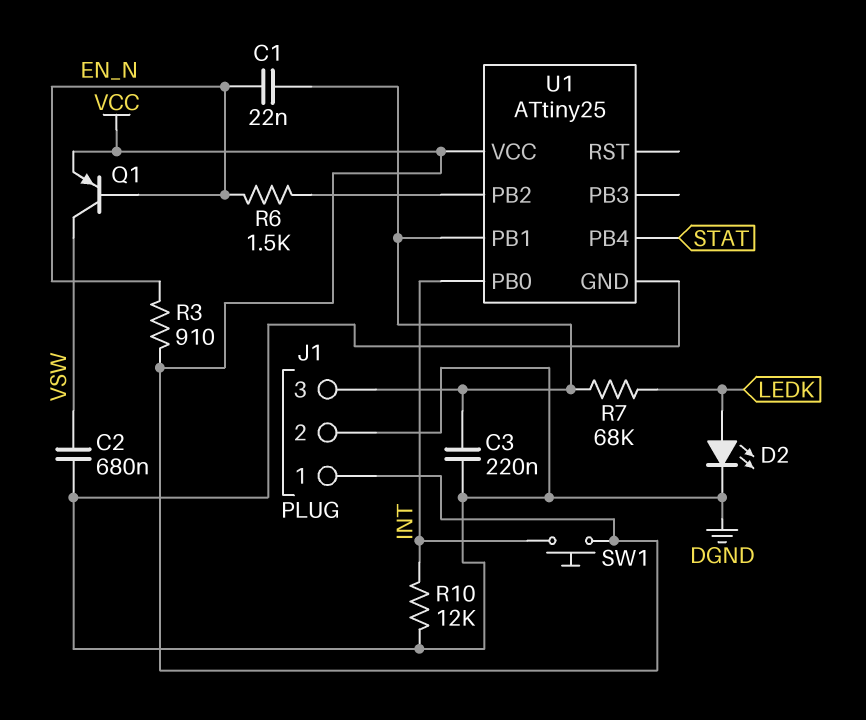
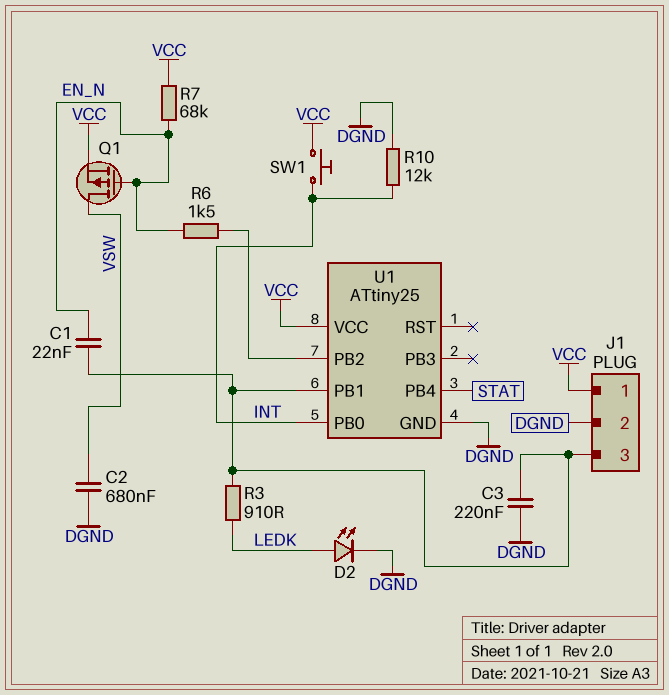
Q1: PNP (B EN_N, C VSW, E VCC) -> PMOS (G EN_N, D VSW, S VCC)
R3: 910 (EN_N, VCC) -> 910 (J1/3, LEDK)
R7: 68k (J1/3, LEDK) -> 68k (EN_N, VCC)

